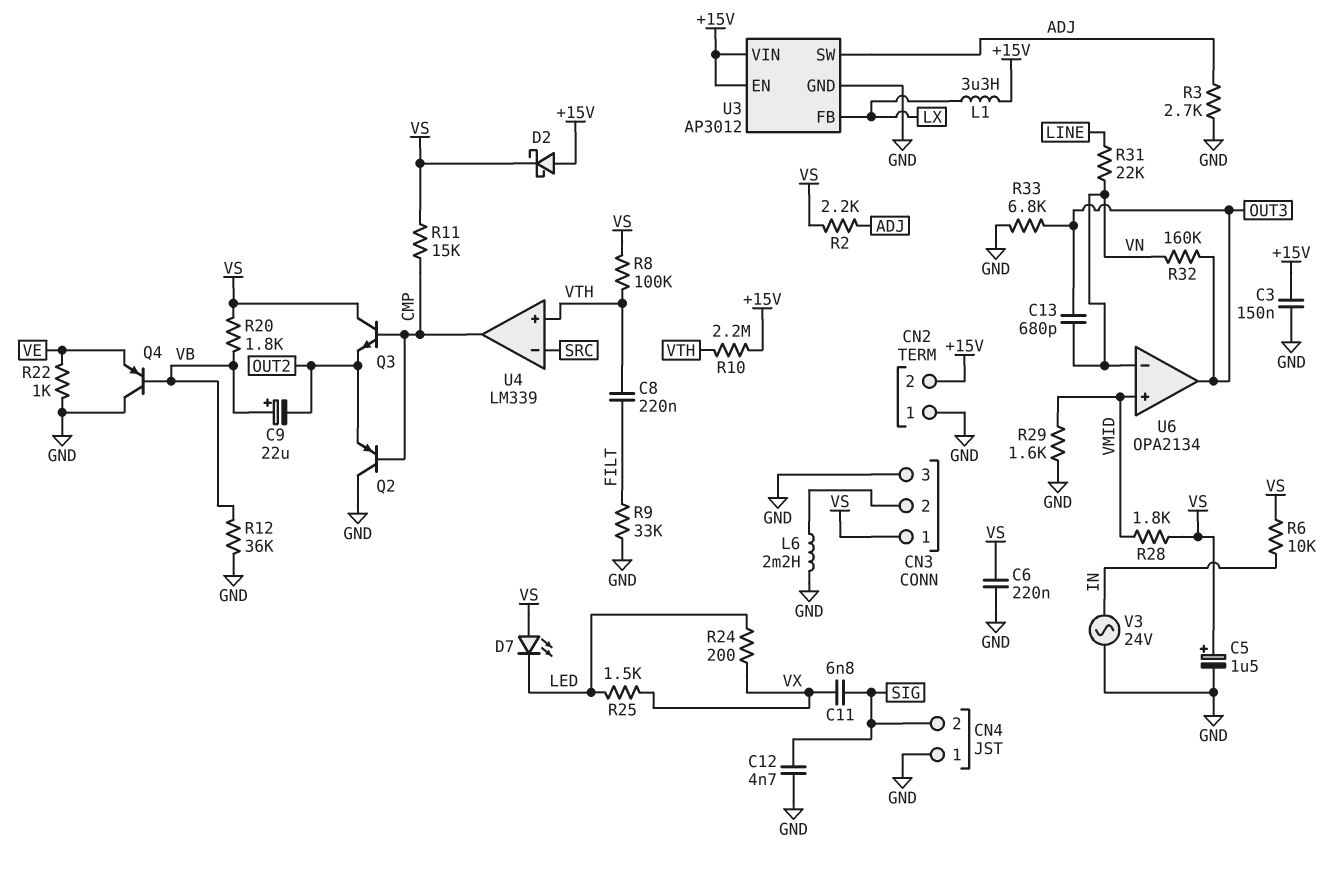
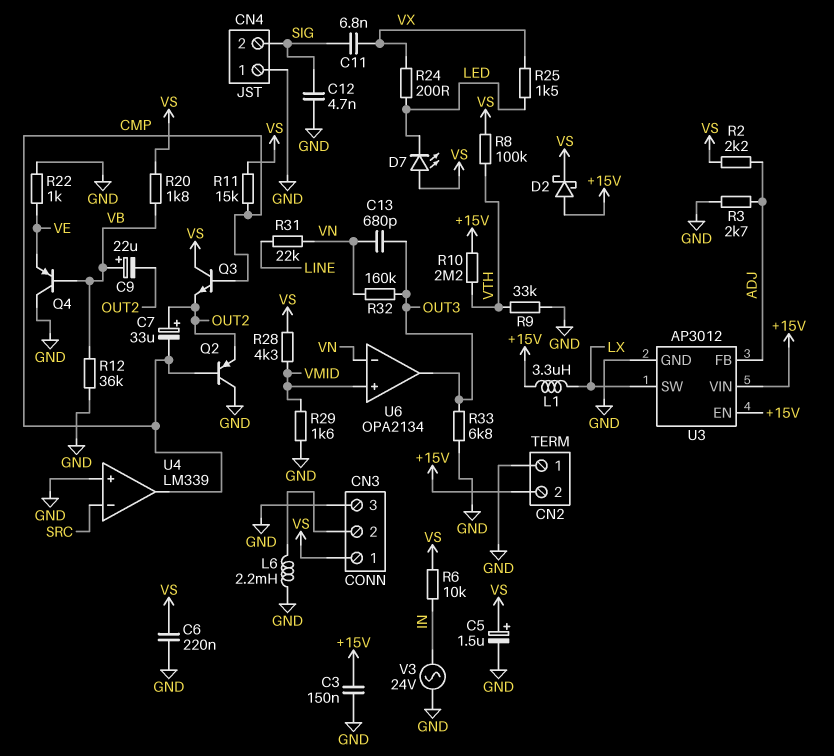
C7: none -> 33uF (plus OUT2, minus CMP)
C8: 220nF (FILT, VTH) -> none
R9: 33k (FILT, GND) -> 33k (GND, VTH)
R28: 1.8k (VMID, VS) -> 4.3k (VMID, VS)
U3 pin FB: LX -> ADJ
U3 pin SW: ADJ -> LX
U4 pin in+: VTH -> GND

